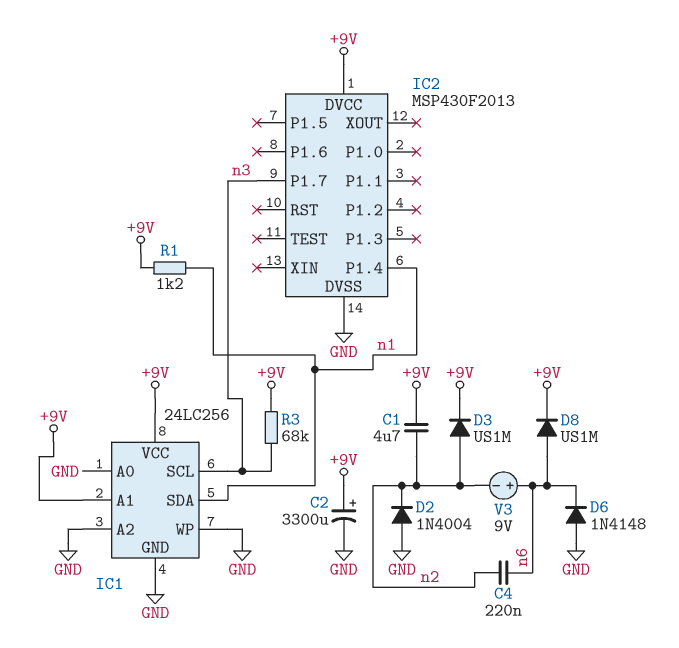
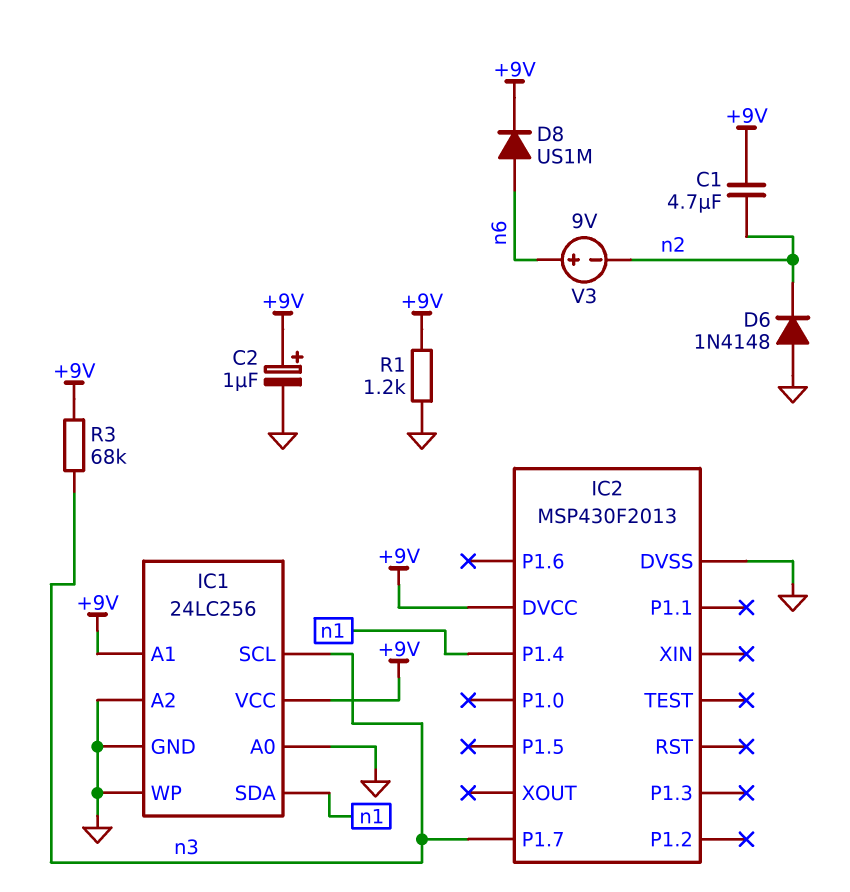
C2: 3300uF (plus +9V, minus GND) -> 1uF (plus +9V, minus GND)
C4: 220nF (n2, n6) -> none
D2: diode 1N4004 (A GND, K n2) -> none
D3: diode US1M (A n2, K +9V) -> none
D6: diode 1N4148 (A GND, K n6) -> diode 1N4148 (A GND, K n2)
R1: 1.2k (+9V, n1) -> 1.2k (+9V, GND)

